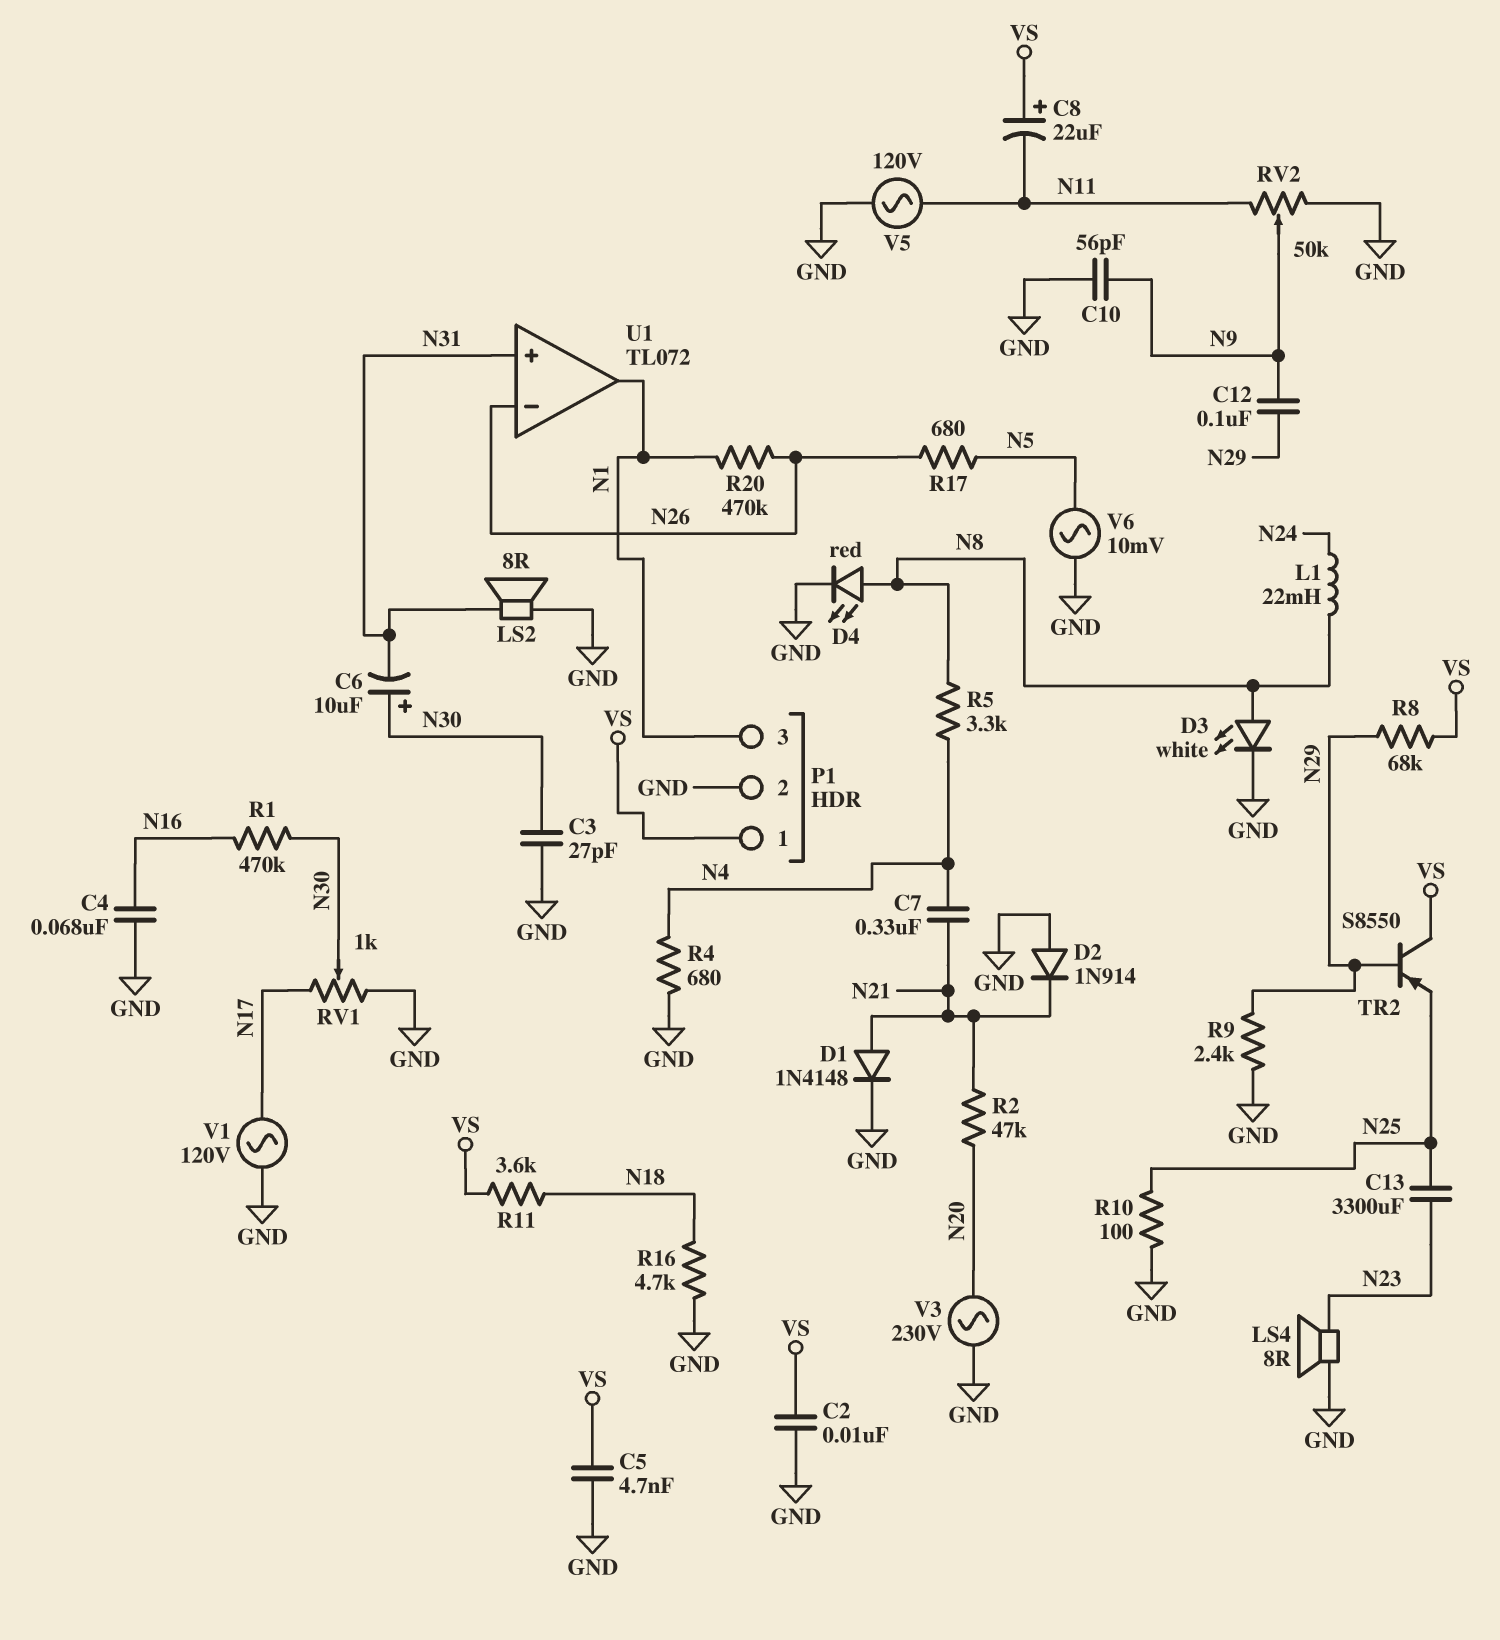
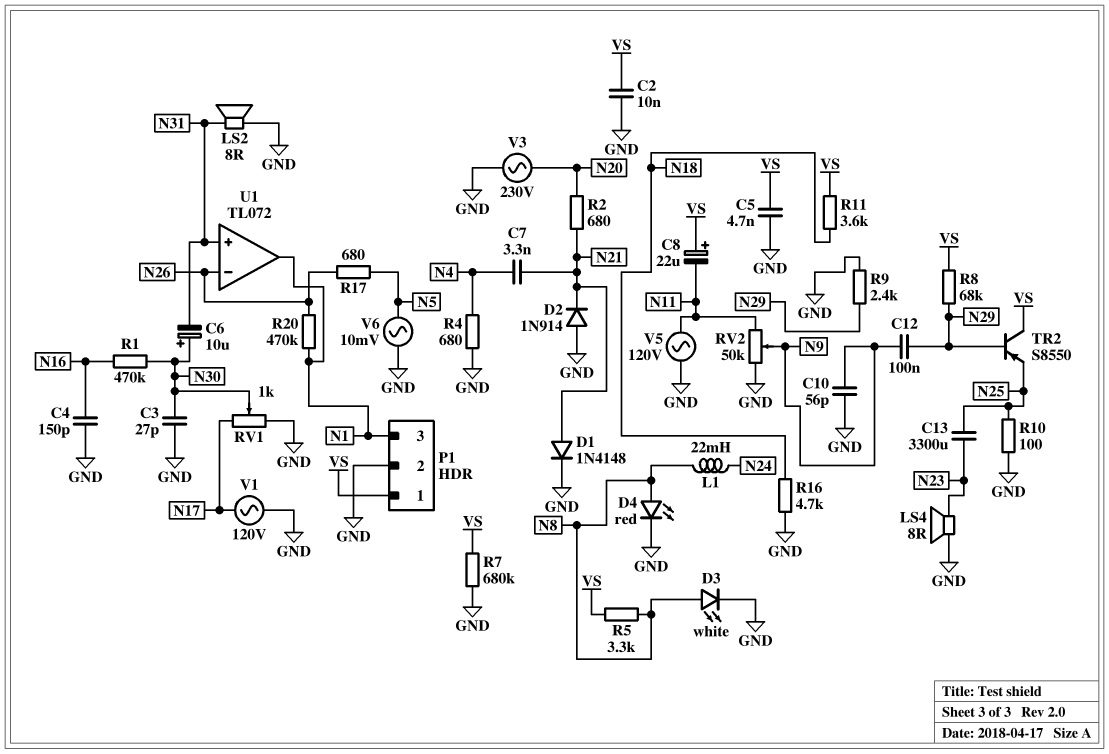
C4: 68nF (GND, N16) -> 150pF (GND, N16)
C7: 330nF (N4, N21) -> 3.3nF (N4, N21)
R2: 47k (N20, N21) -> 680 (N20, N21)
R5: 3.3k (N4, N8) -> 3.3k (N8, VS)
R7: none -> 680k (GND, VS)

